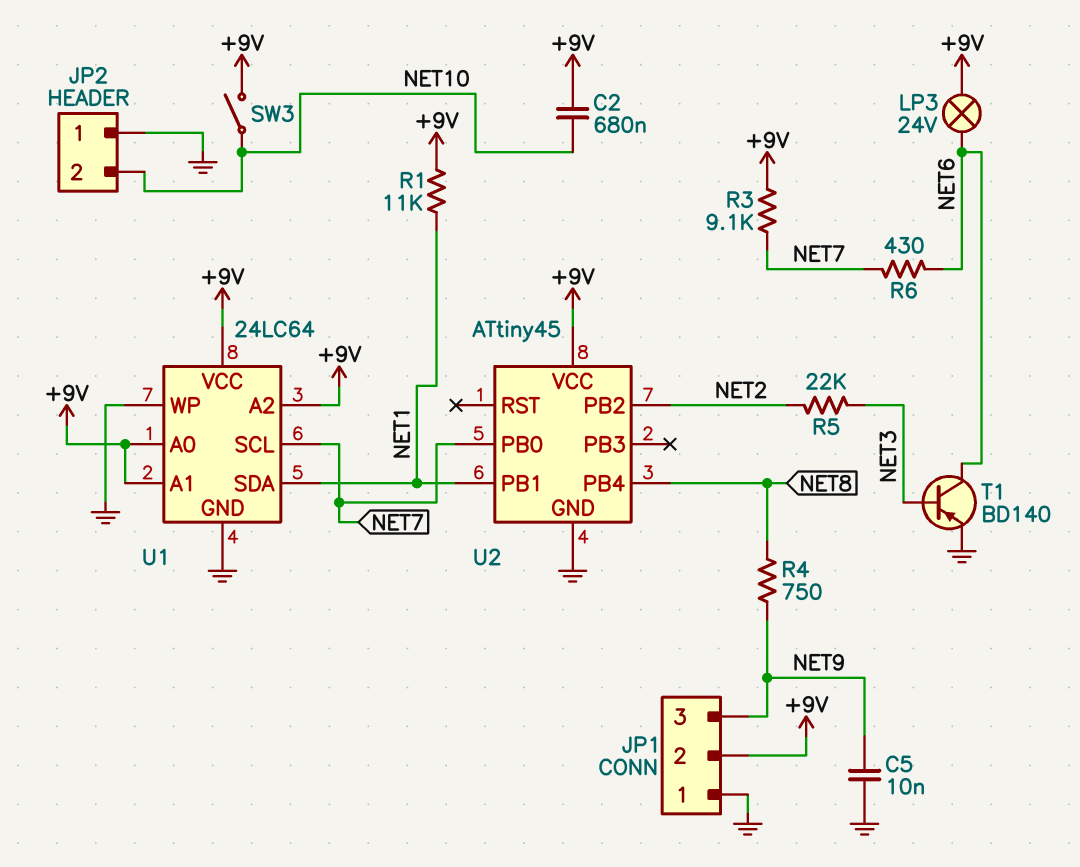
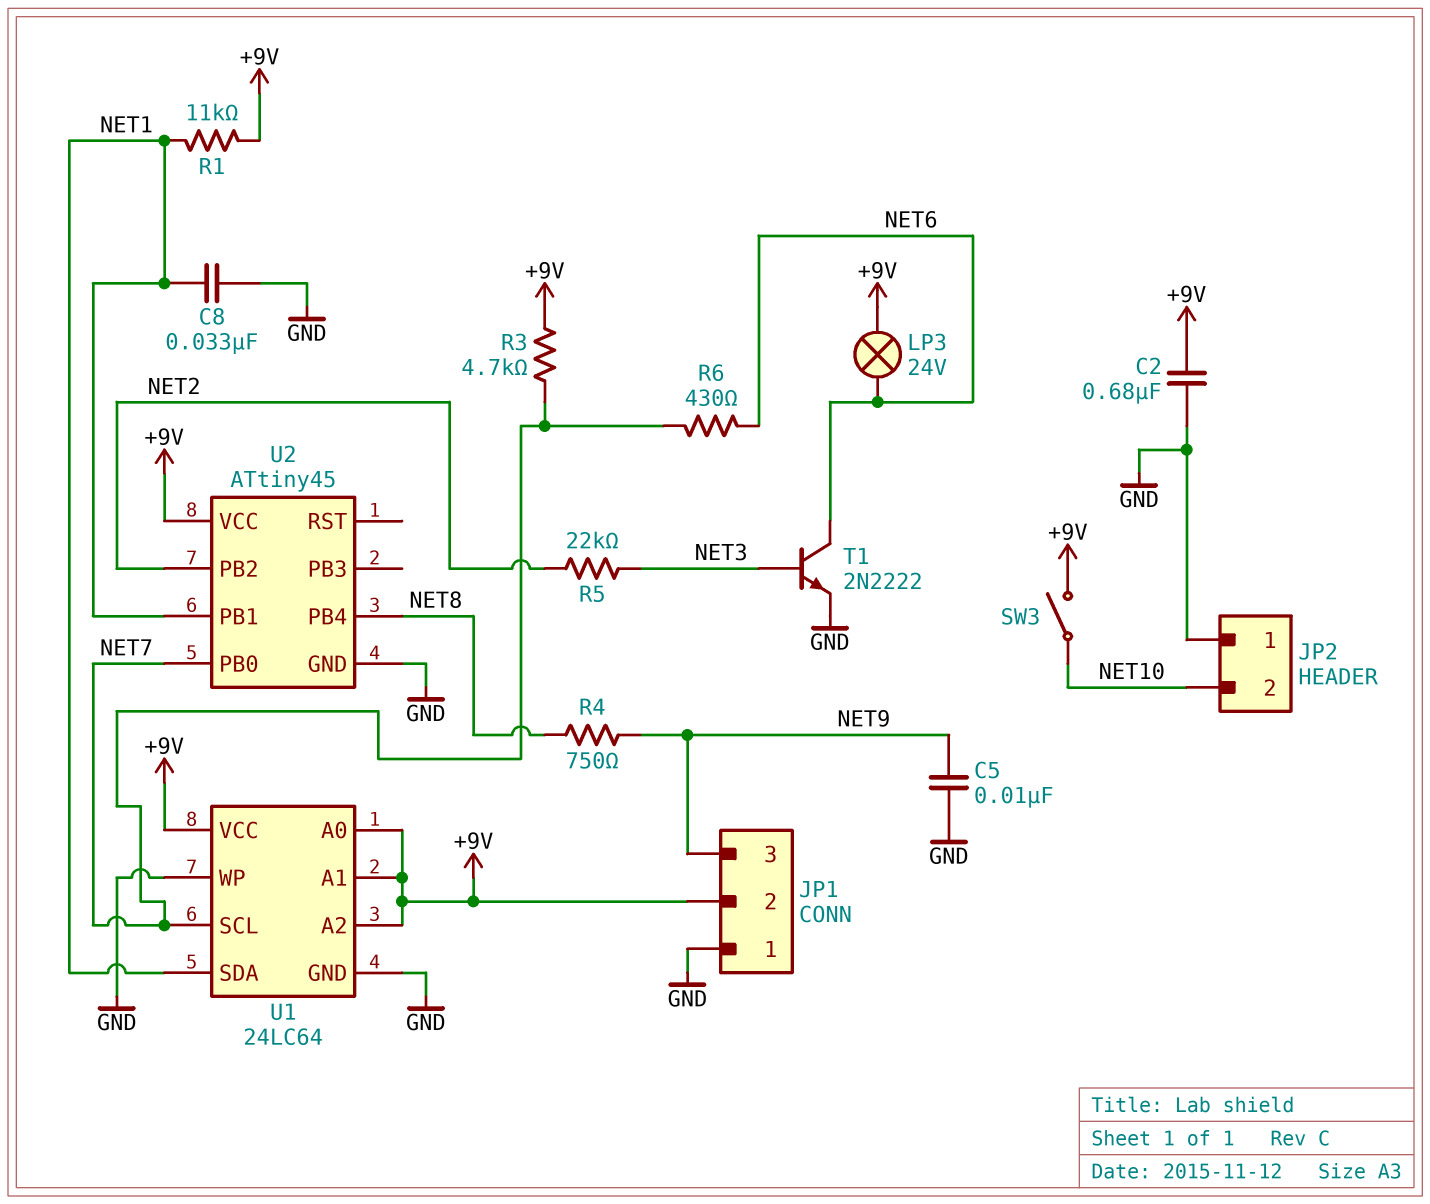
C2: 680nF (+9V, NET10) -> 680nF (+9V, GND)
C8: none -> 33nF (GND, NET1)
R3: 9.1k (+9V, NET7) -> 4.7k (+9V, NET7)
T1: PNP BD140 (B NET3, C NET6, E GND) -> NPN 2N2222 (B NET3, C NET6, E GND)

